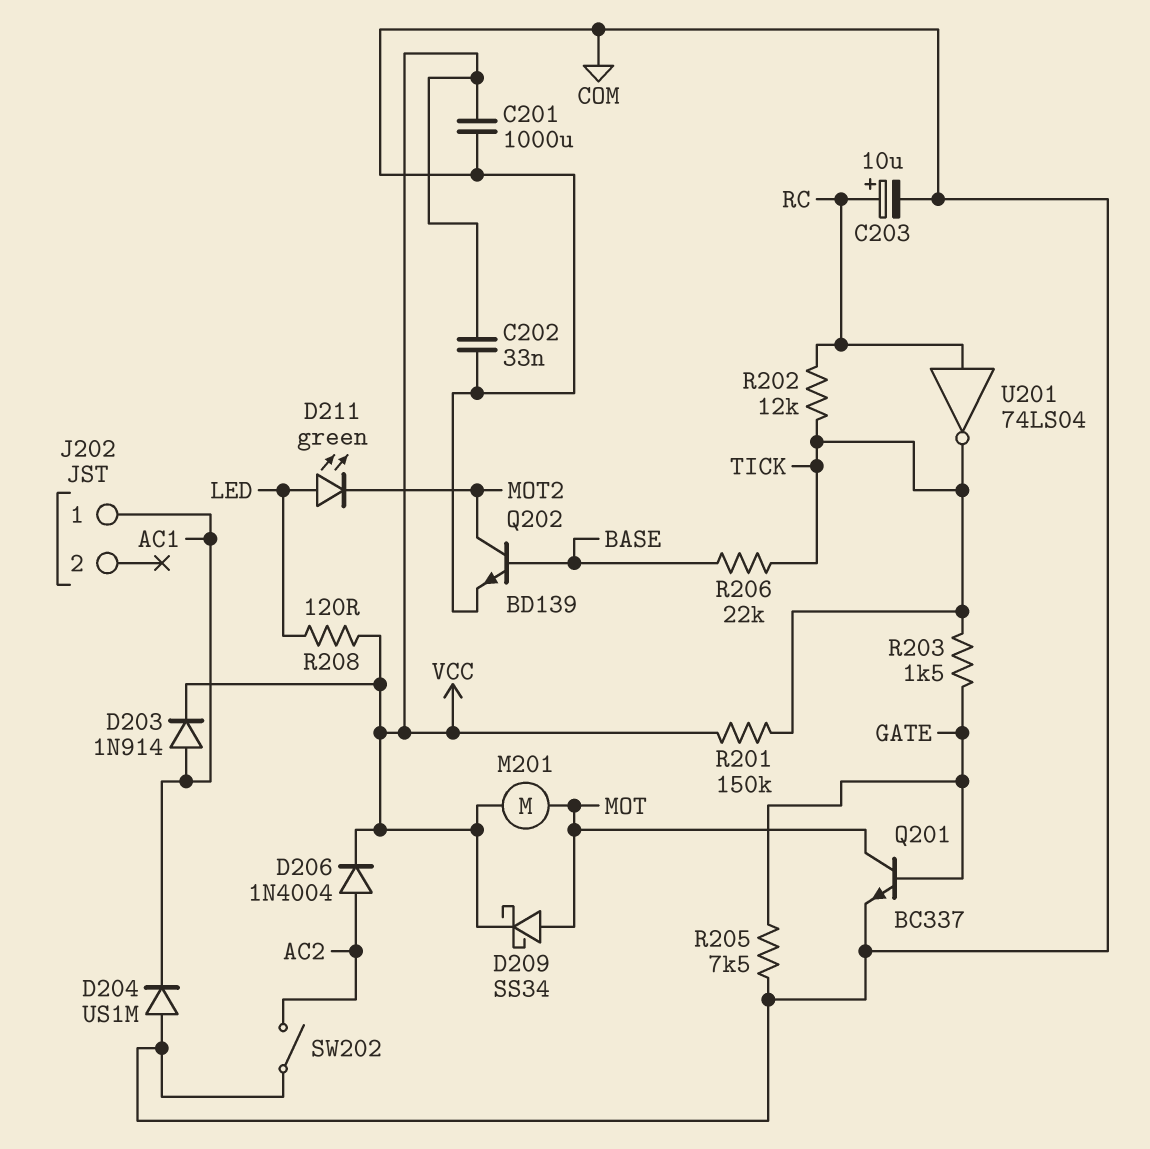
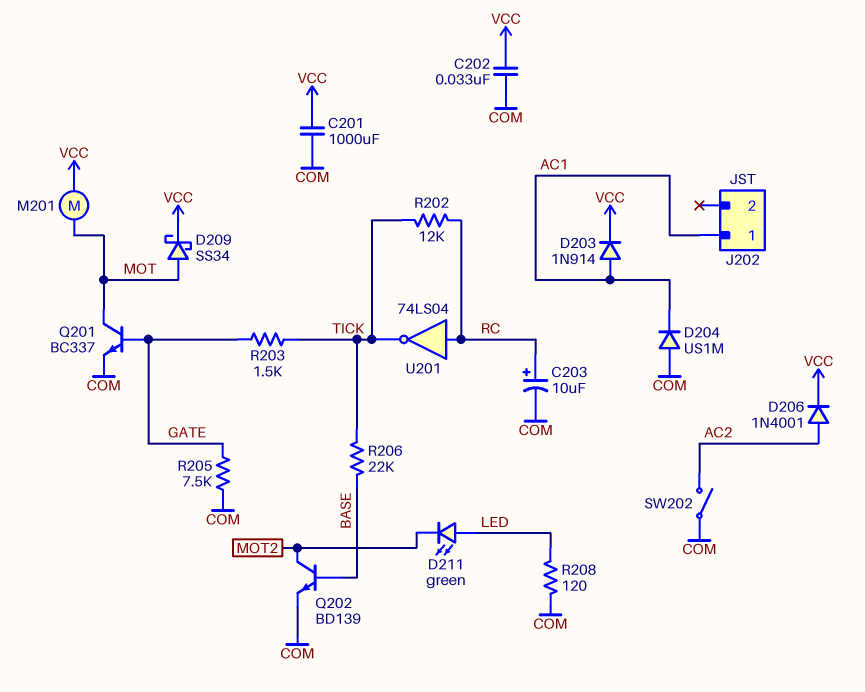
D206: diode 1N4004 (A AC2, K VCC) -> diode 1N4001 (A AC2, K VCC)
R201: 150k (TICK, VCC) -> none
R208: 120 (LED, VCC) -> 120 (COM, LED)

